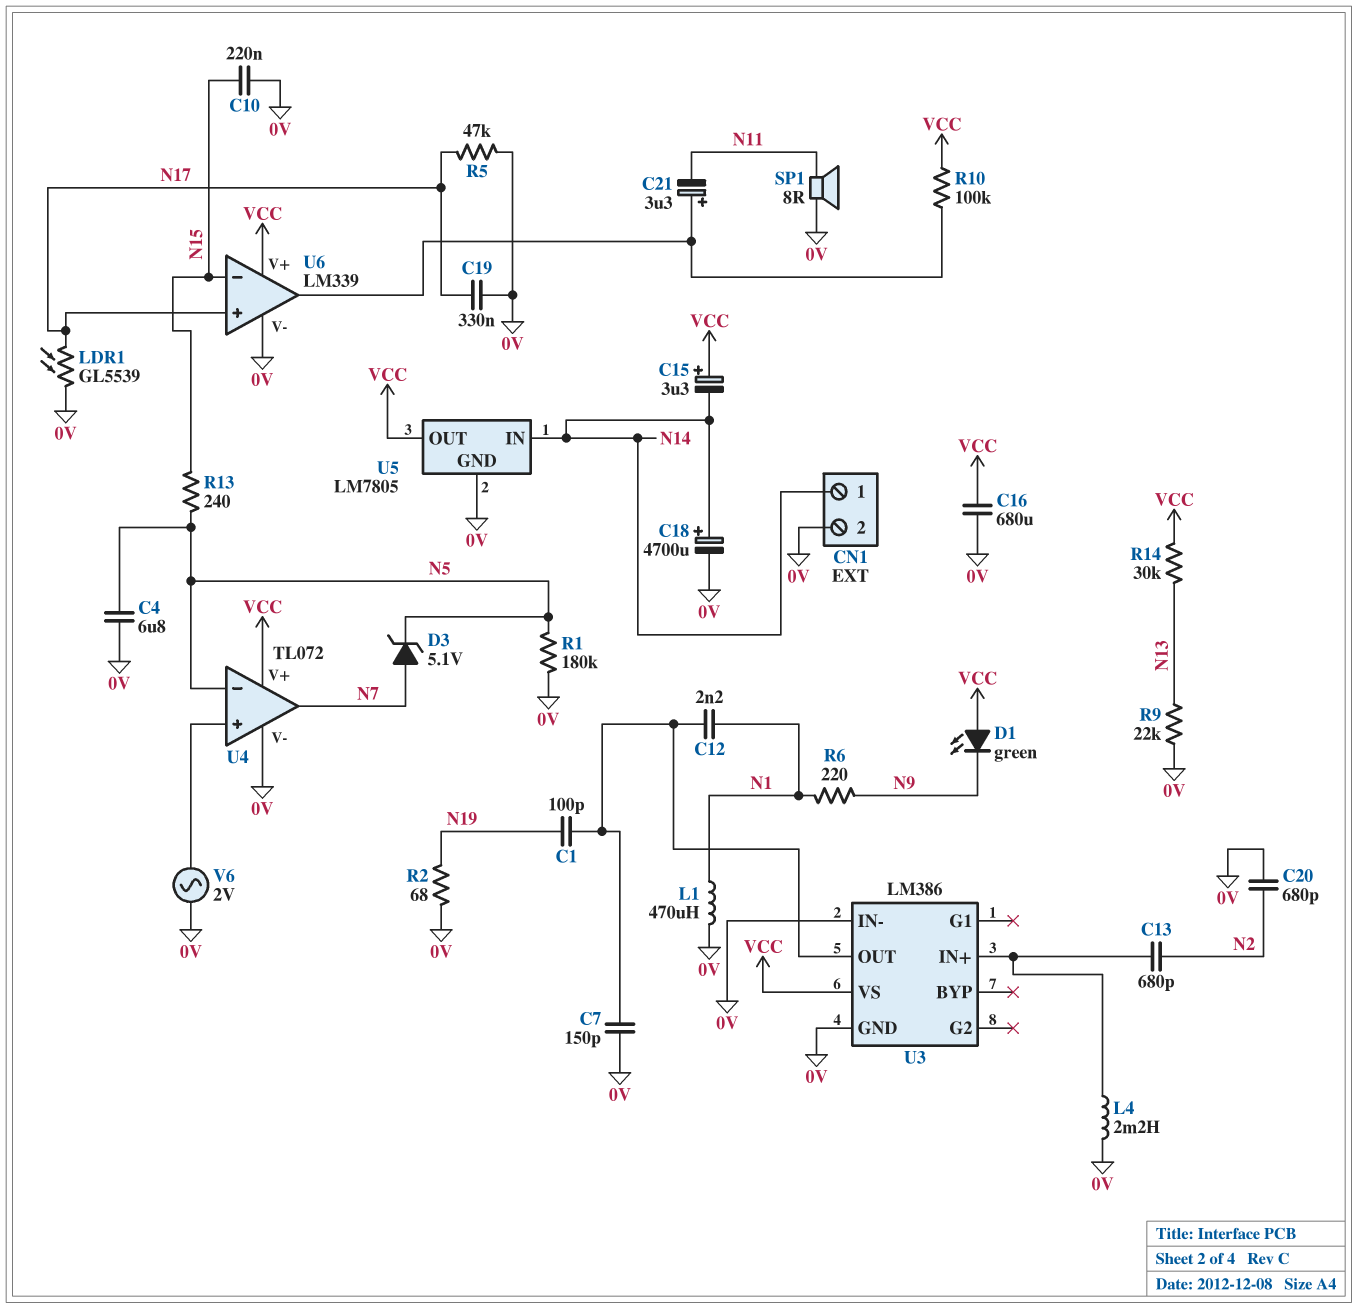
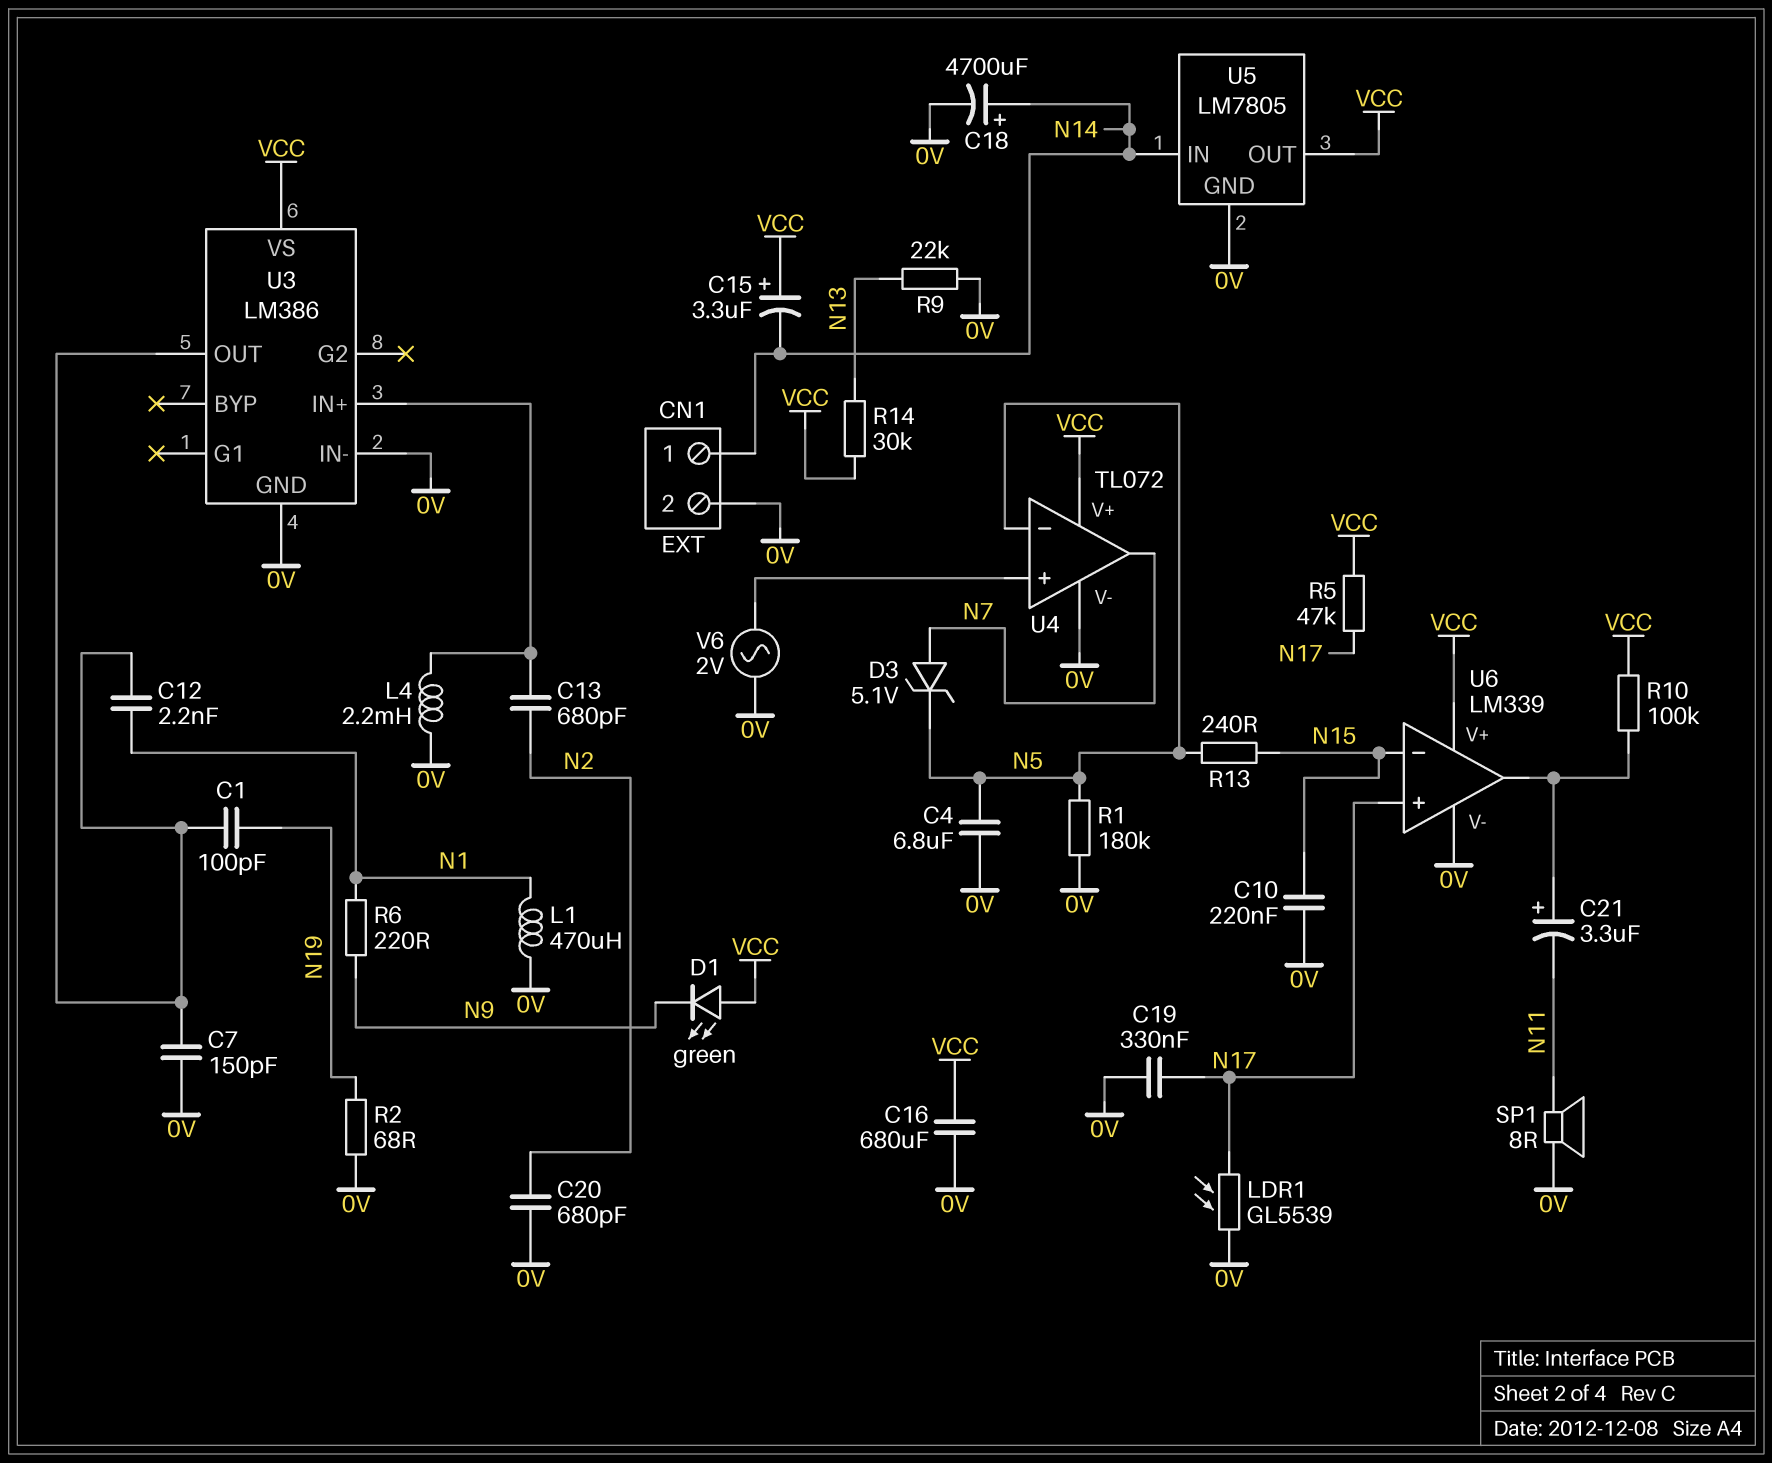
R5: 47k (0V, N17) -> 47k (N17, VCC)

